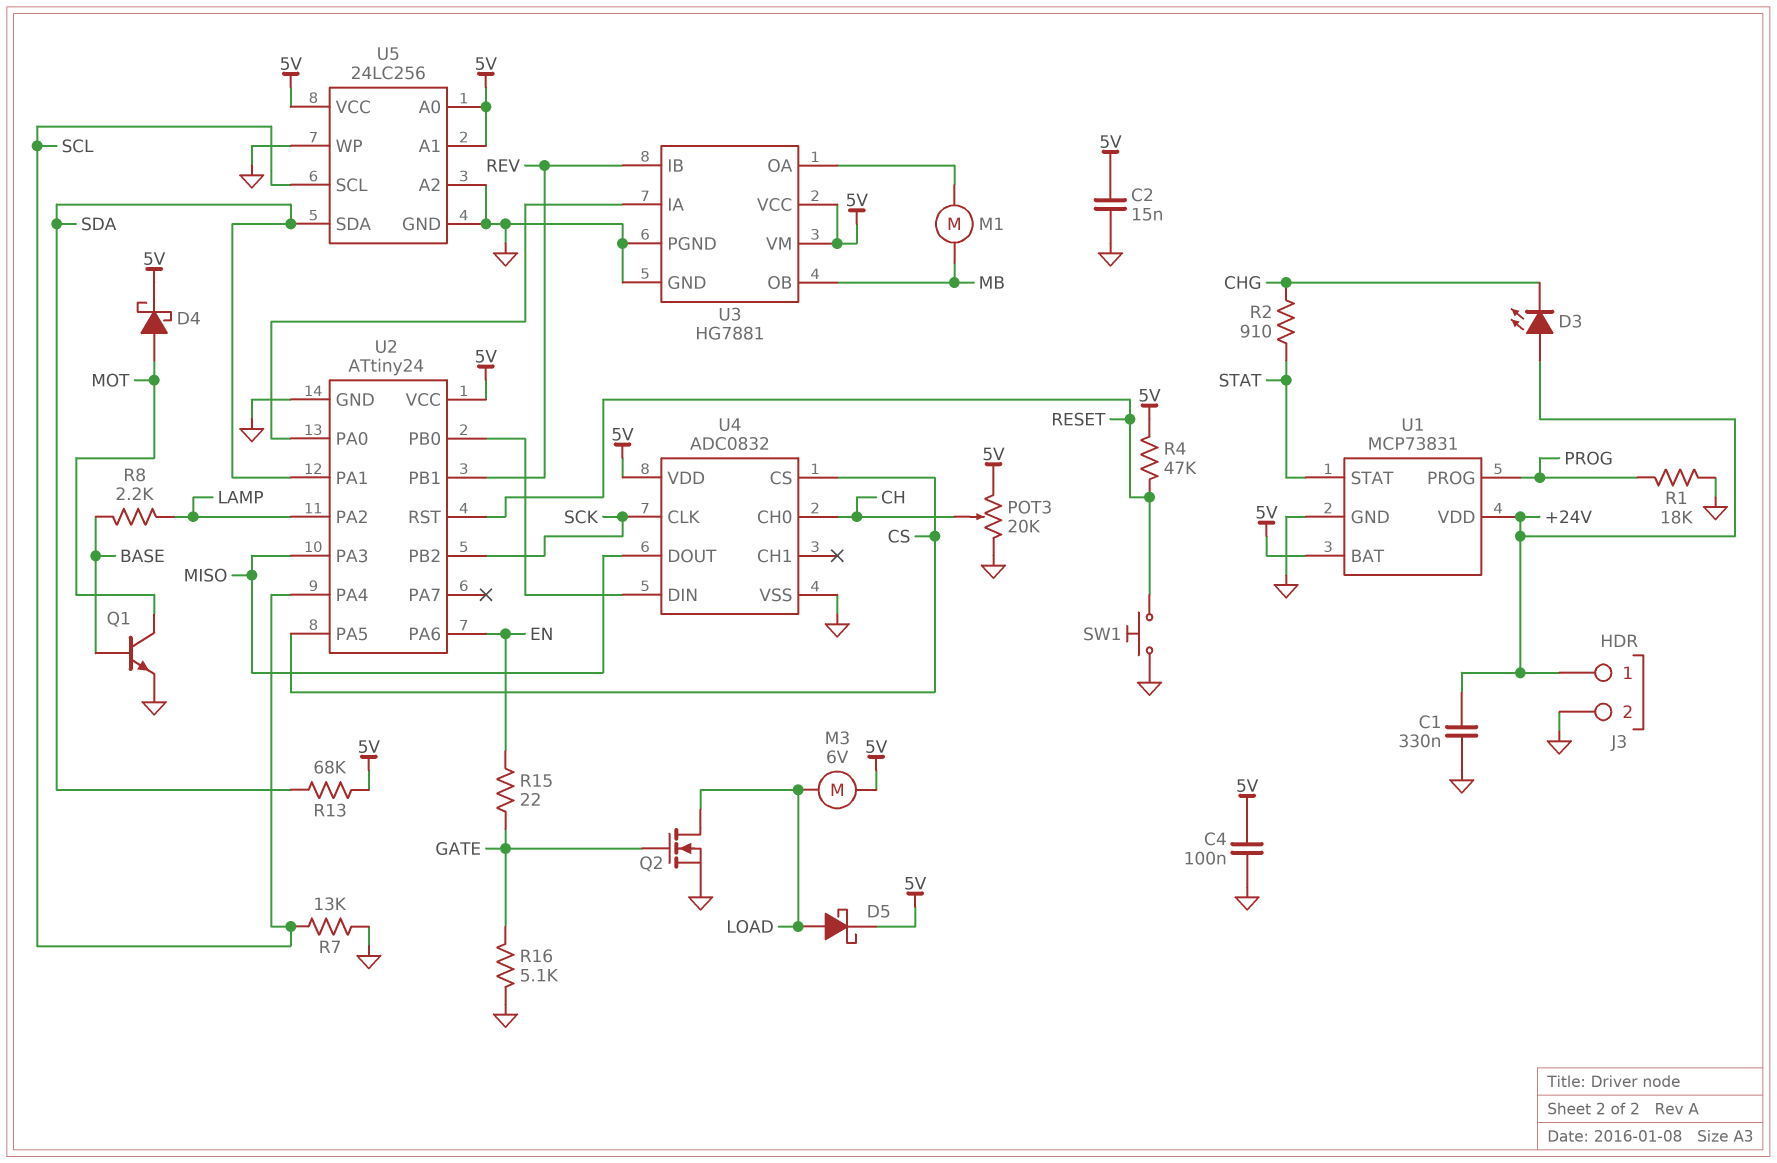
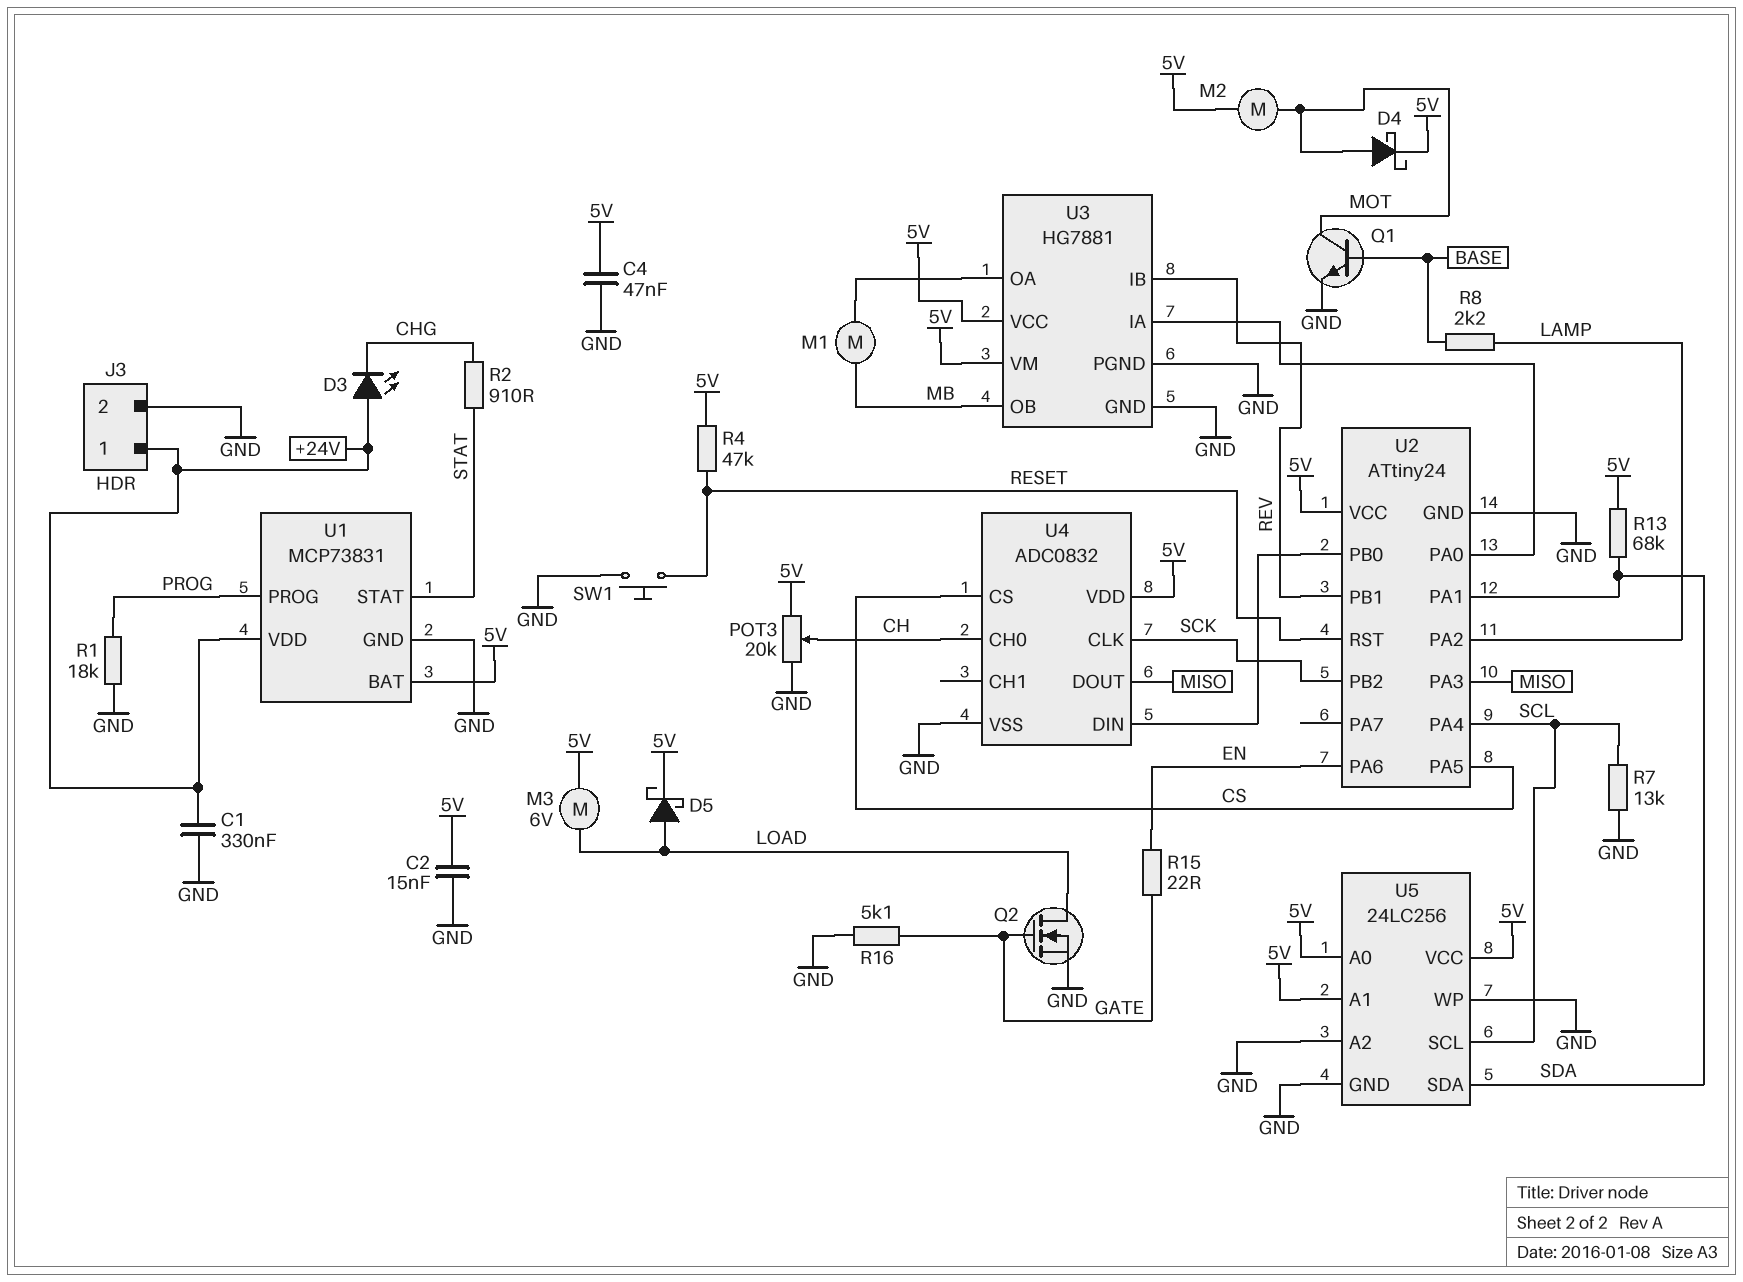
C4: 100nF (5V, GND) -> 47nF (5V, GND)
M2: none -> motor (5V, MOT)

